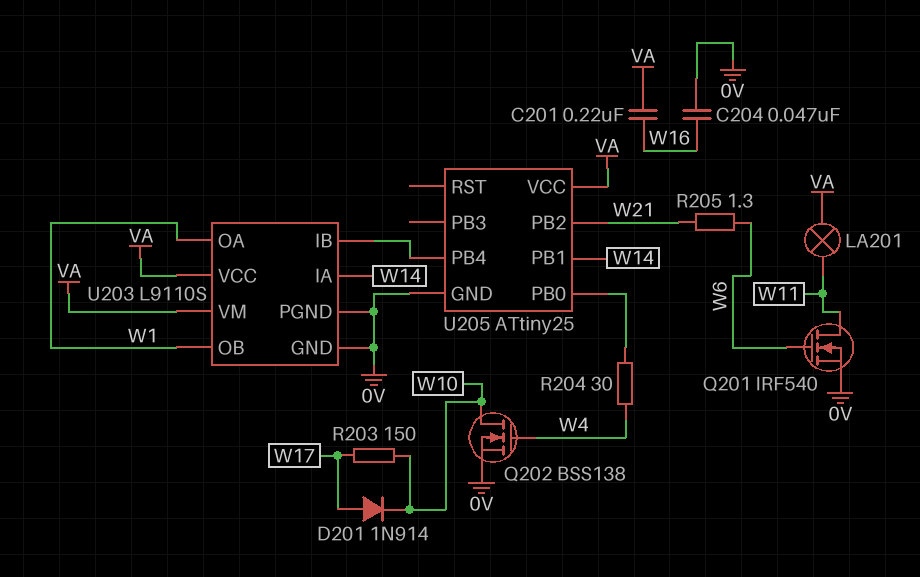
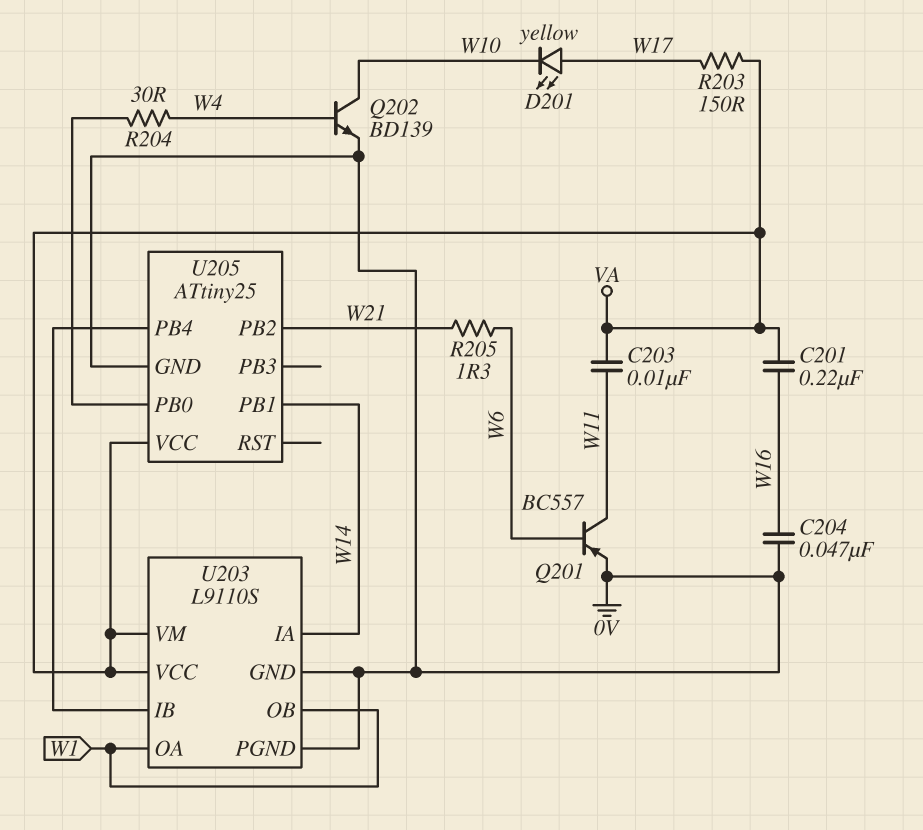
C203: none -> 10nF (VA, W11)
D201: diode 1N914 (A W17, K W10) -> LED yellow (A W17, K W10)
LA201: lamp (VA, W11) -> none
Q201: NMOS IRF540 (G W6, D W11, S 0V) -> PNP BC557 (B W6, C W11, E 0V)
Q202: NMOS BSS138 (G W4, D W10, S 0V) -> NPN BD139 (B W4, C W10, E 0V)
R203: 150 (W10, W17) -> 150 (VA, W17)

